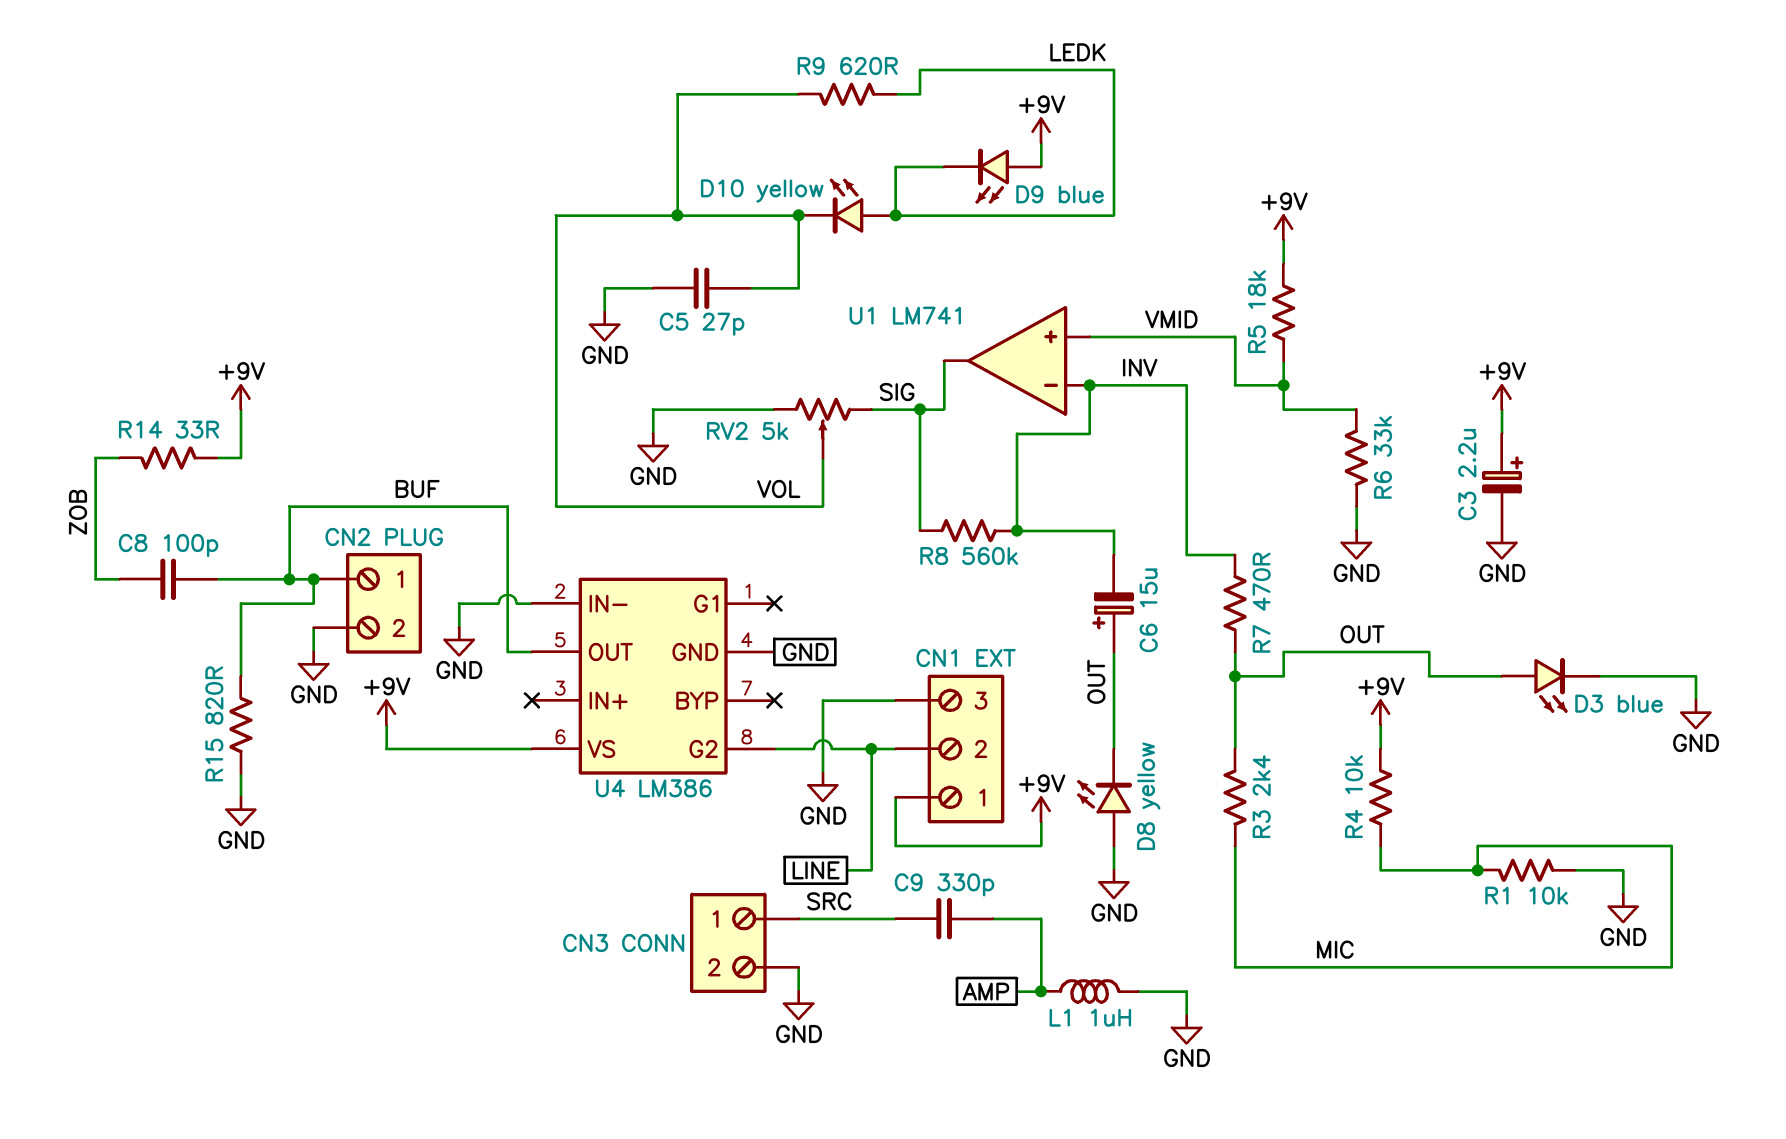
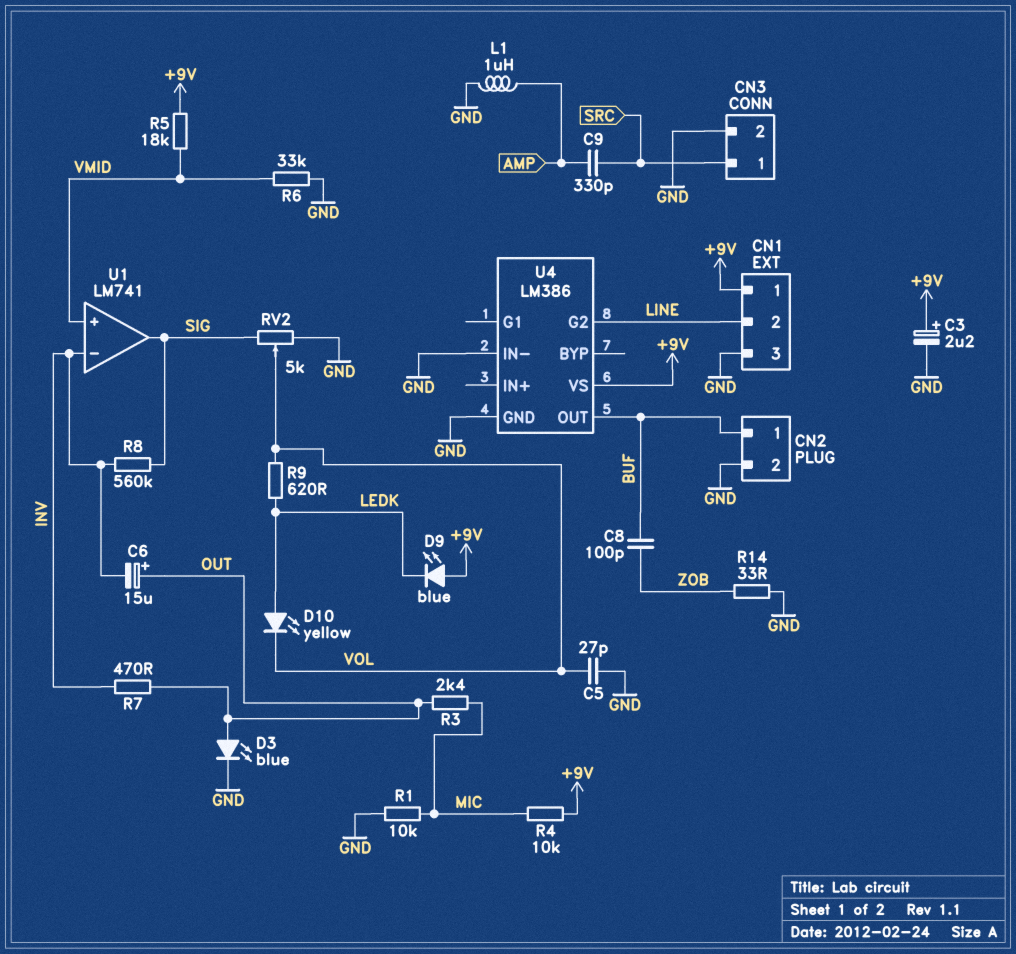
D8: LED yellow (A GND, K OUT) -> none
R14: 33 (+9V, ZOB) -> 33 (GND, ZOB)
R15: 820 (BUF, GND) -> none

